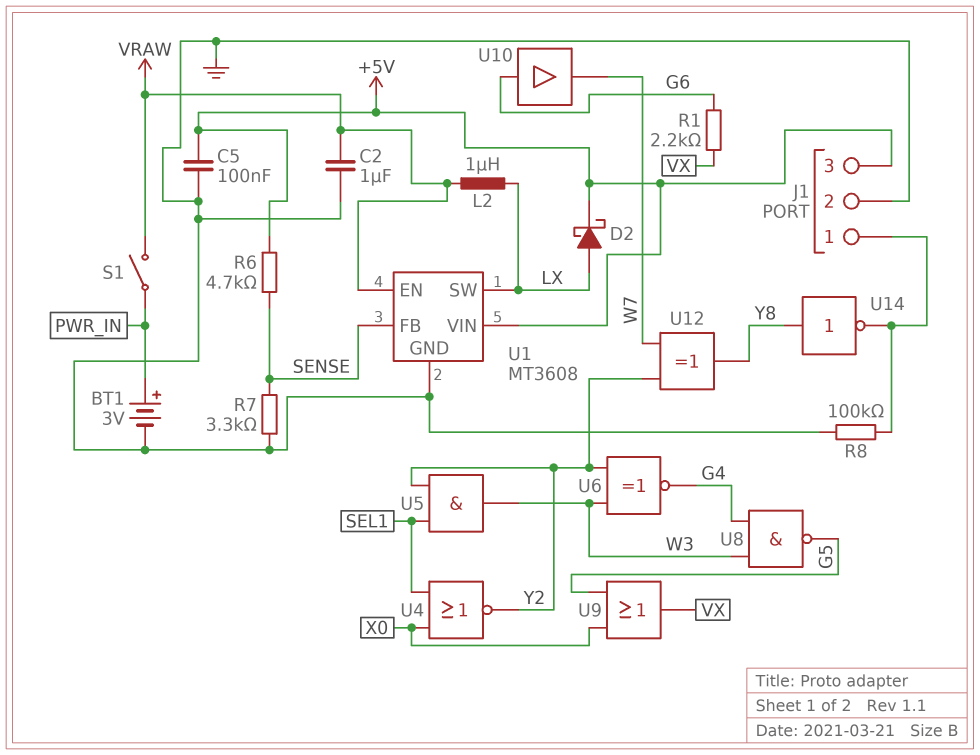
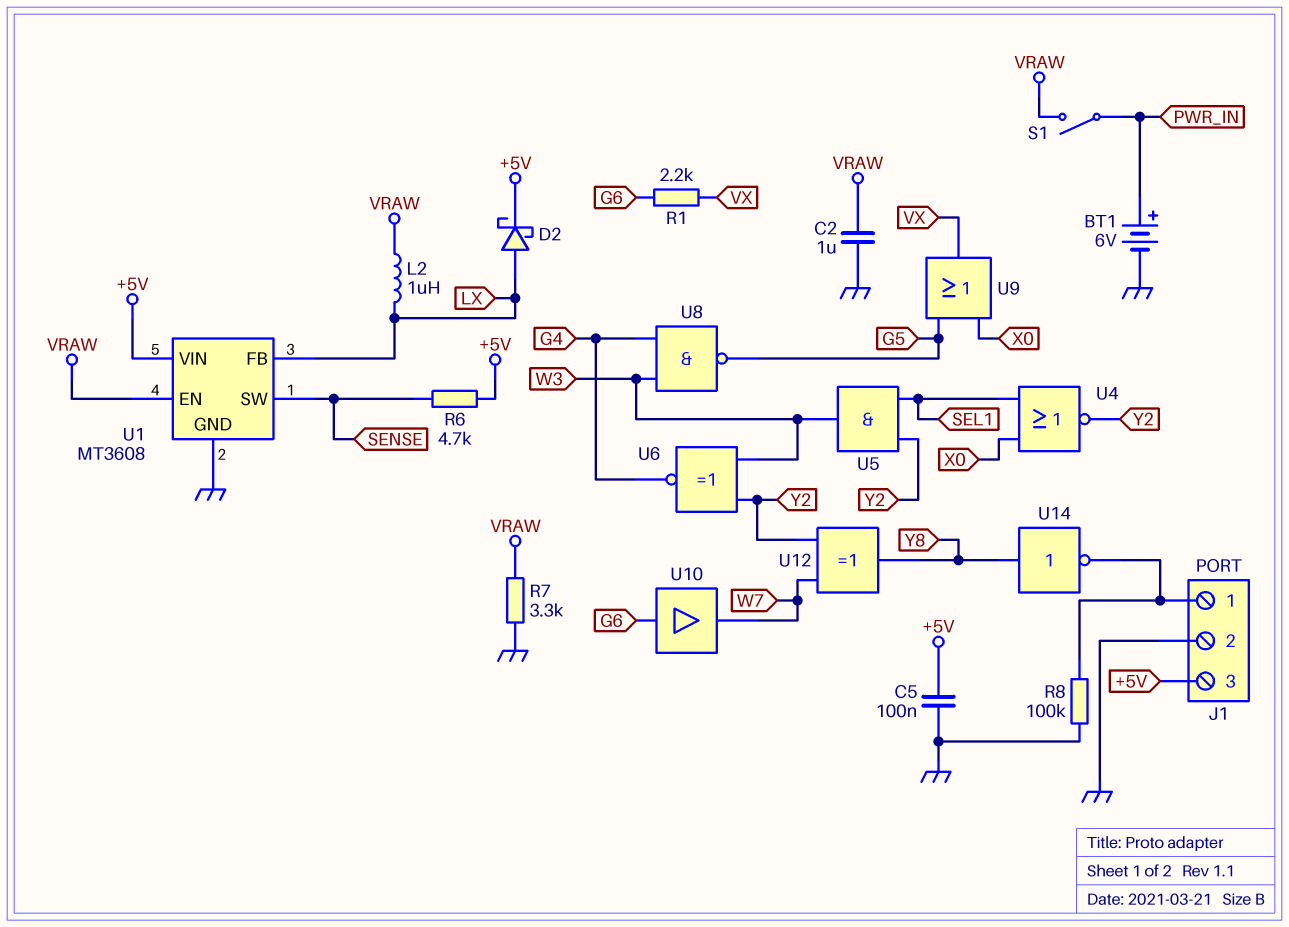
BT1: 3V (plus PWR_IN, minus GND) -> 6V (plus PWR_IN, minus GND)
R7: 3.3k (GND, SENSE) -> 3.3k (GND, VRAW)
U1 pin FB: SENSE -> LX
U1 pin SW: LX -> SENSE

